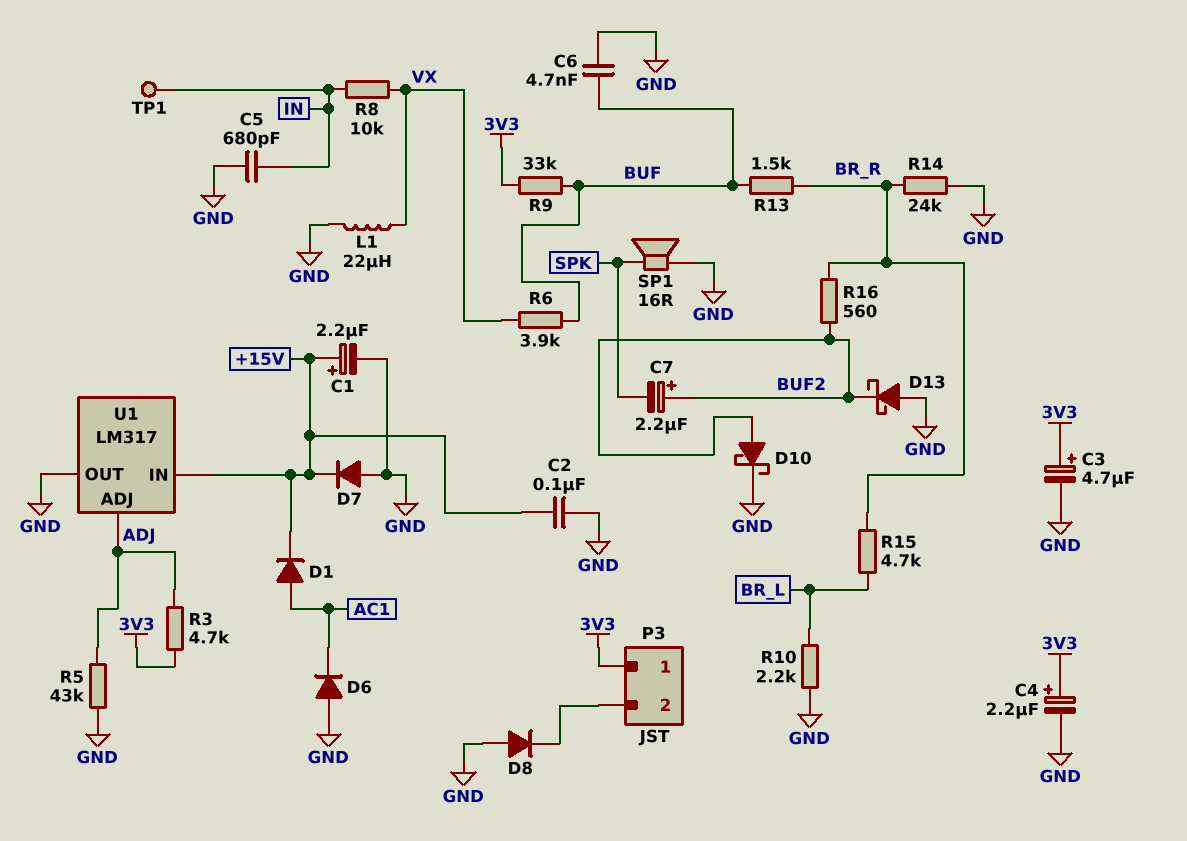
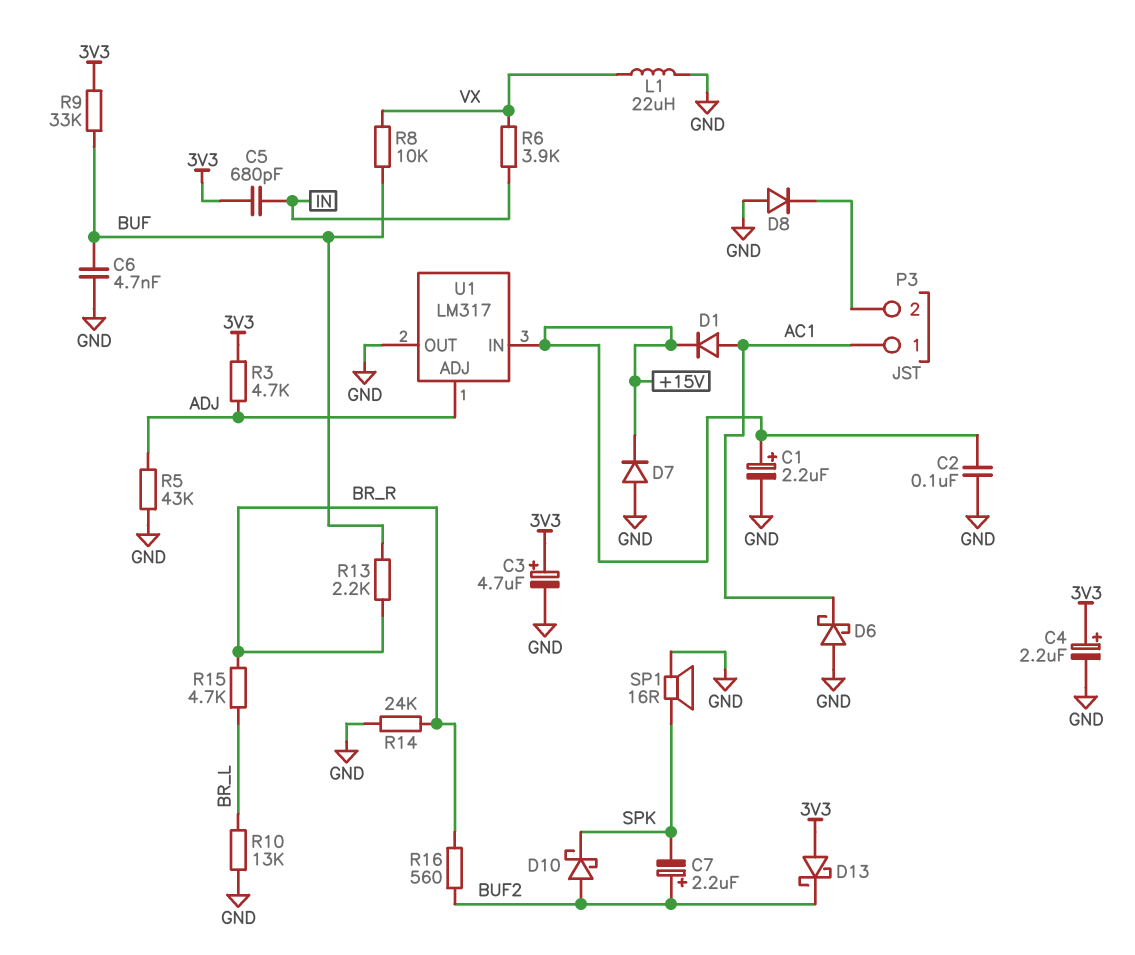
C5: 680pF (GND, IN) -> 680pF (3V3, IN)
D6: diode (A GND, K AC1) -> schottky (A GND, K AC1)
D10: schottky (A BUF2, K GND) -> schottky (A BUF2, K SPK)
D13: schottky (A GND, K BUF2) -> schottky (A 3V3, K BUF2)
P3 pin 1: 3V3 -> AC1
R6: 3.9k (BUF, VX) -> 3.9k (IN, VX)
R8: 10k (IN, VX) -> 10k (BUF, VX)
R10: 2.2k (BR_L, GND) -> 13k (BR_L, GND)
R13: 1.5k (BR_R, BUF) -> 2.2k (BR_R, BUF)
TP1: test point (IN) -> none

